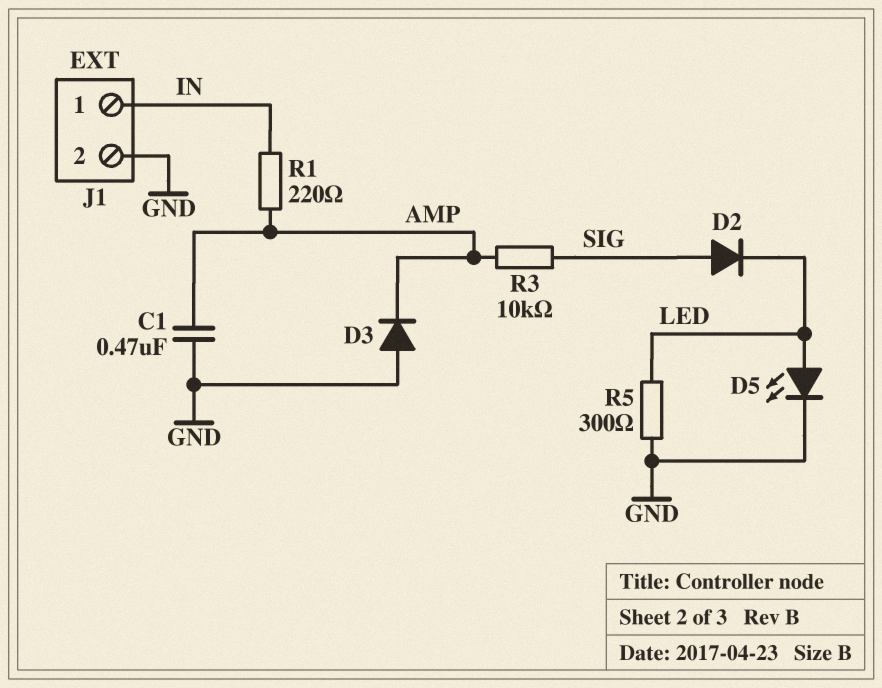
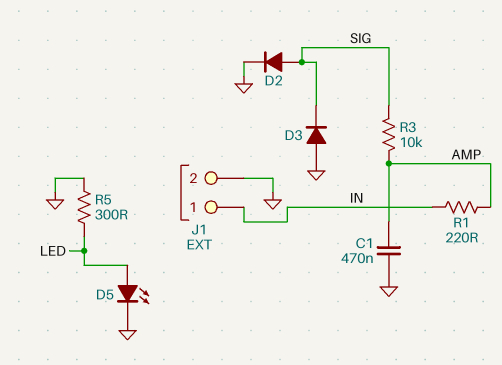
D2: diode (A SIG, K LED) -> diode (A SIG, K GND)
D3: diode (A GND, K AMP) -> diode (A GND, K SIG)

